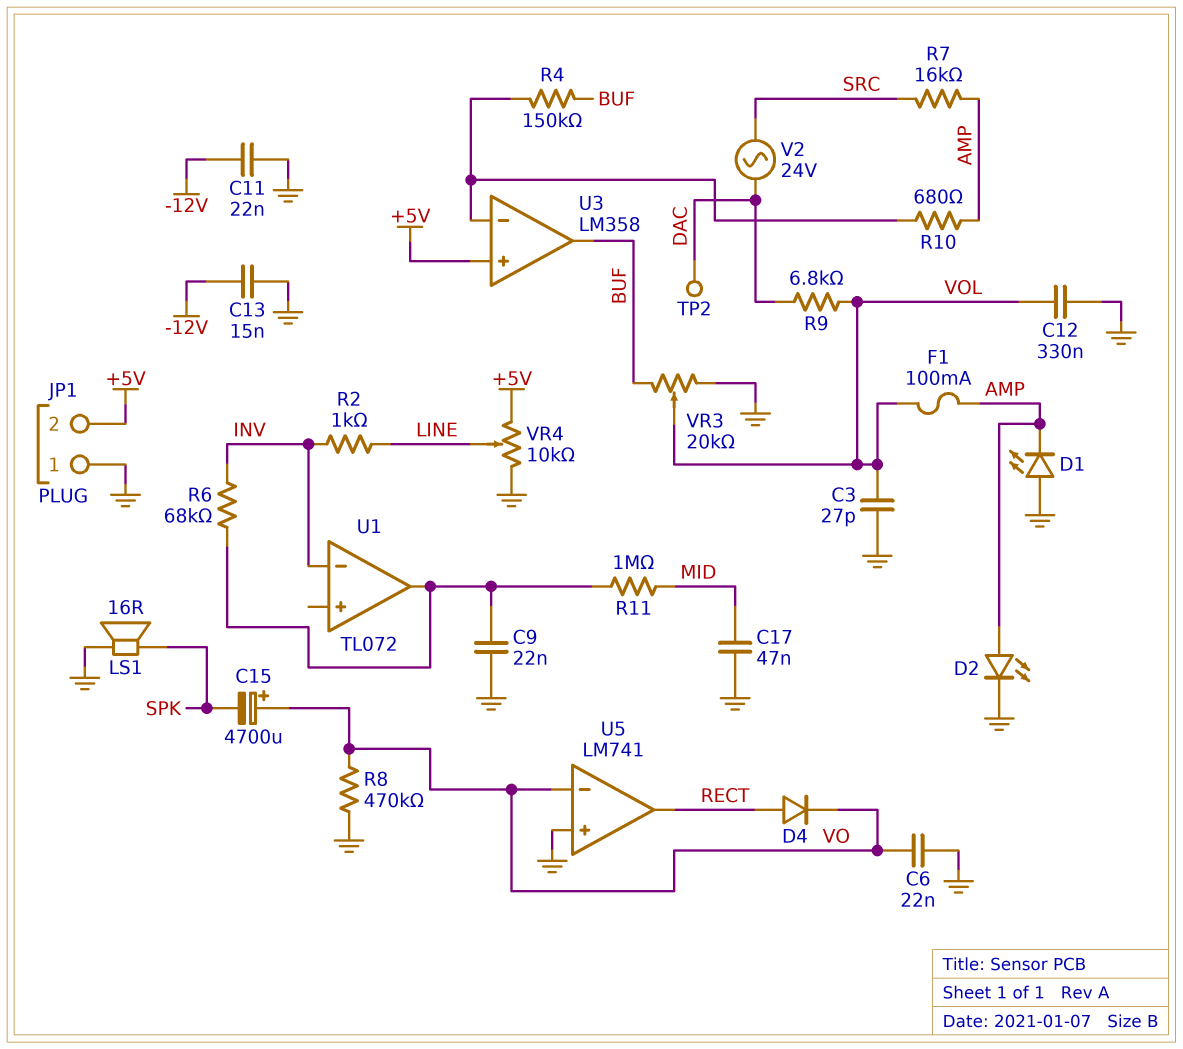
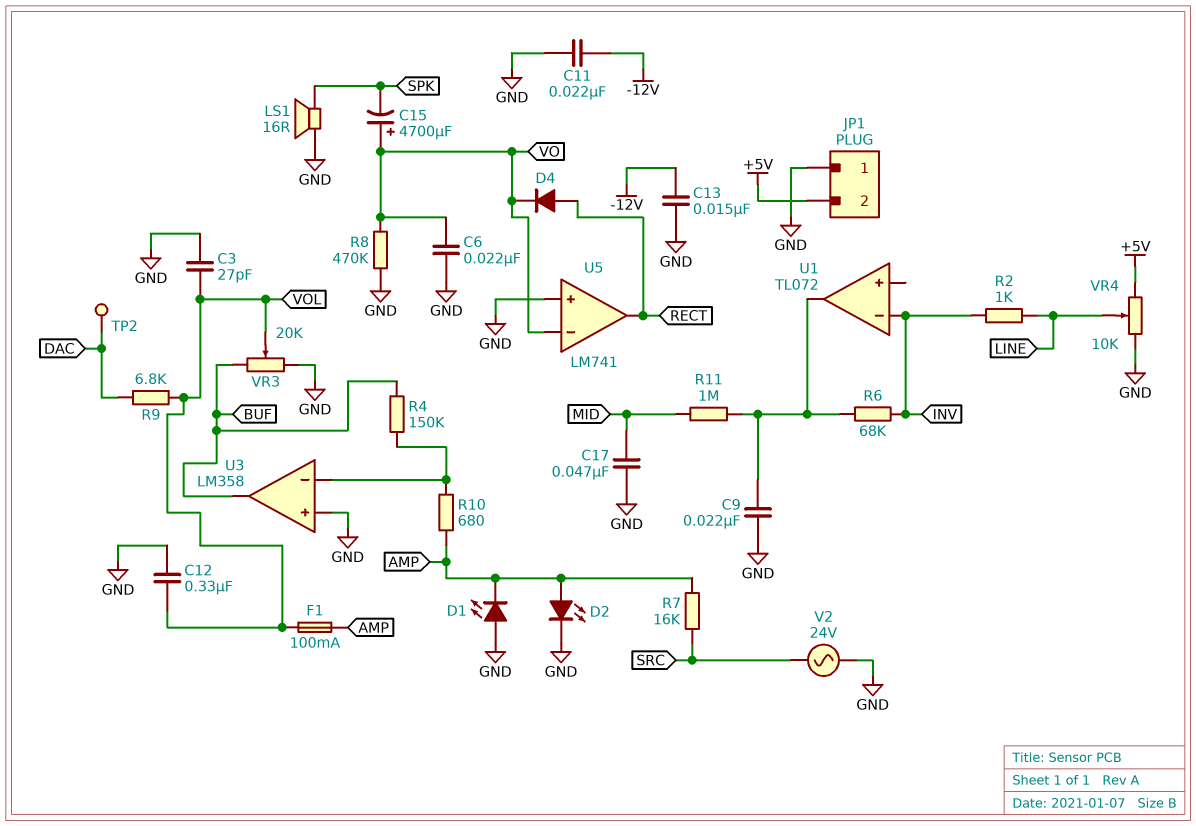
U3 pin in+: +5V -> GND
V2: AC 24V (DAC, SRC) -> AC 24V (GND, SRC)

